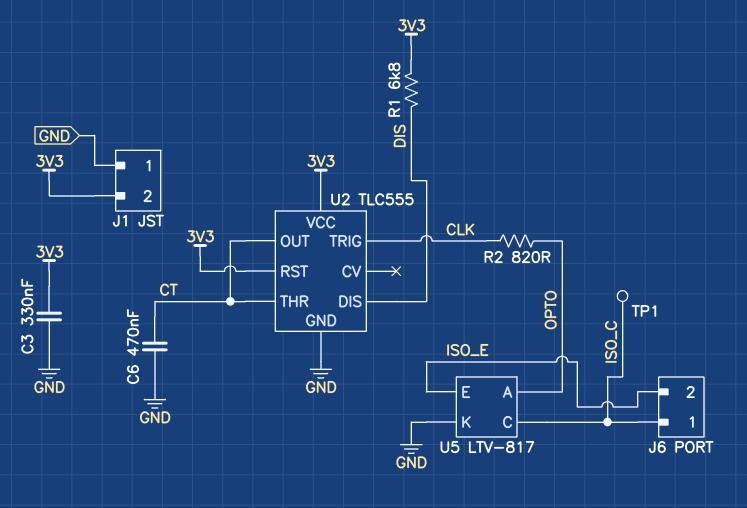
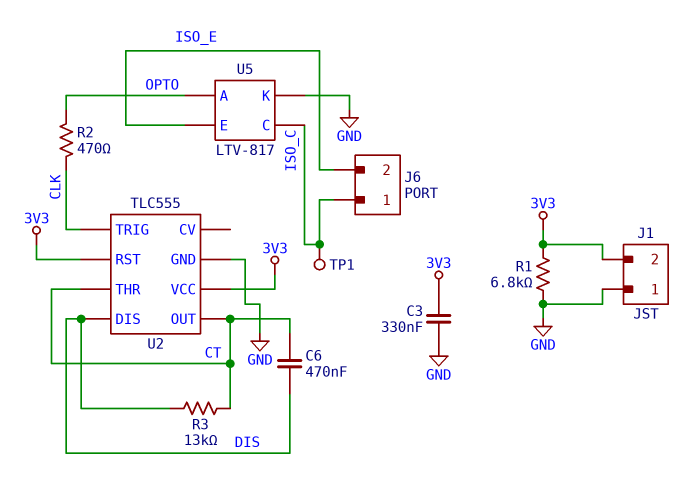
C6: 470nF (CT, GND) -> 470nF (CT, DIS)
R1: 6.8k (3V3, DIS) -> 6.8k (3V3, GND)
R2: 820 (CLK, OPTO) -> 470 (CLK, OPTO)
R3: none -> 13k (CT, DIS)

